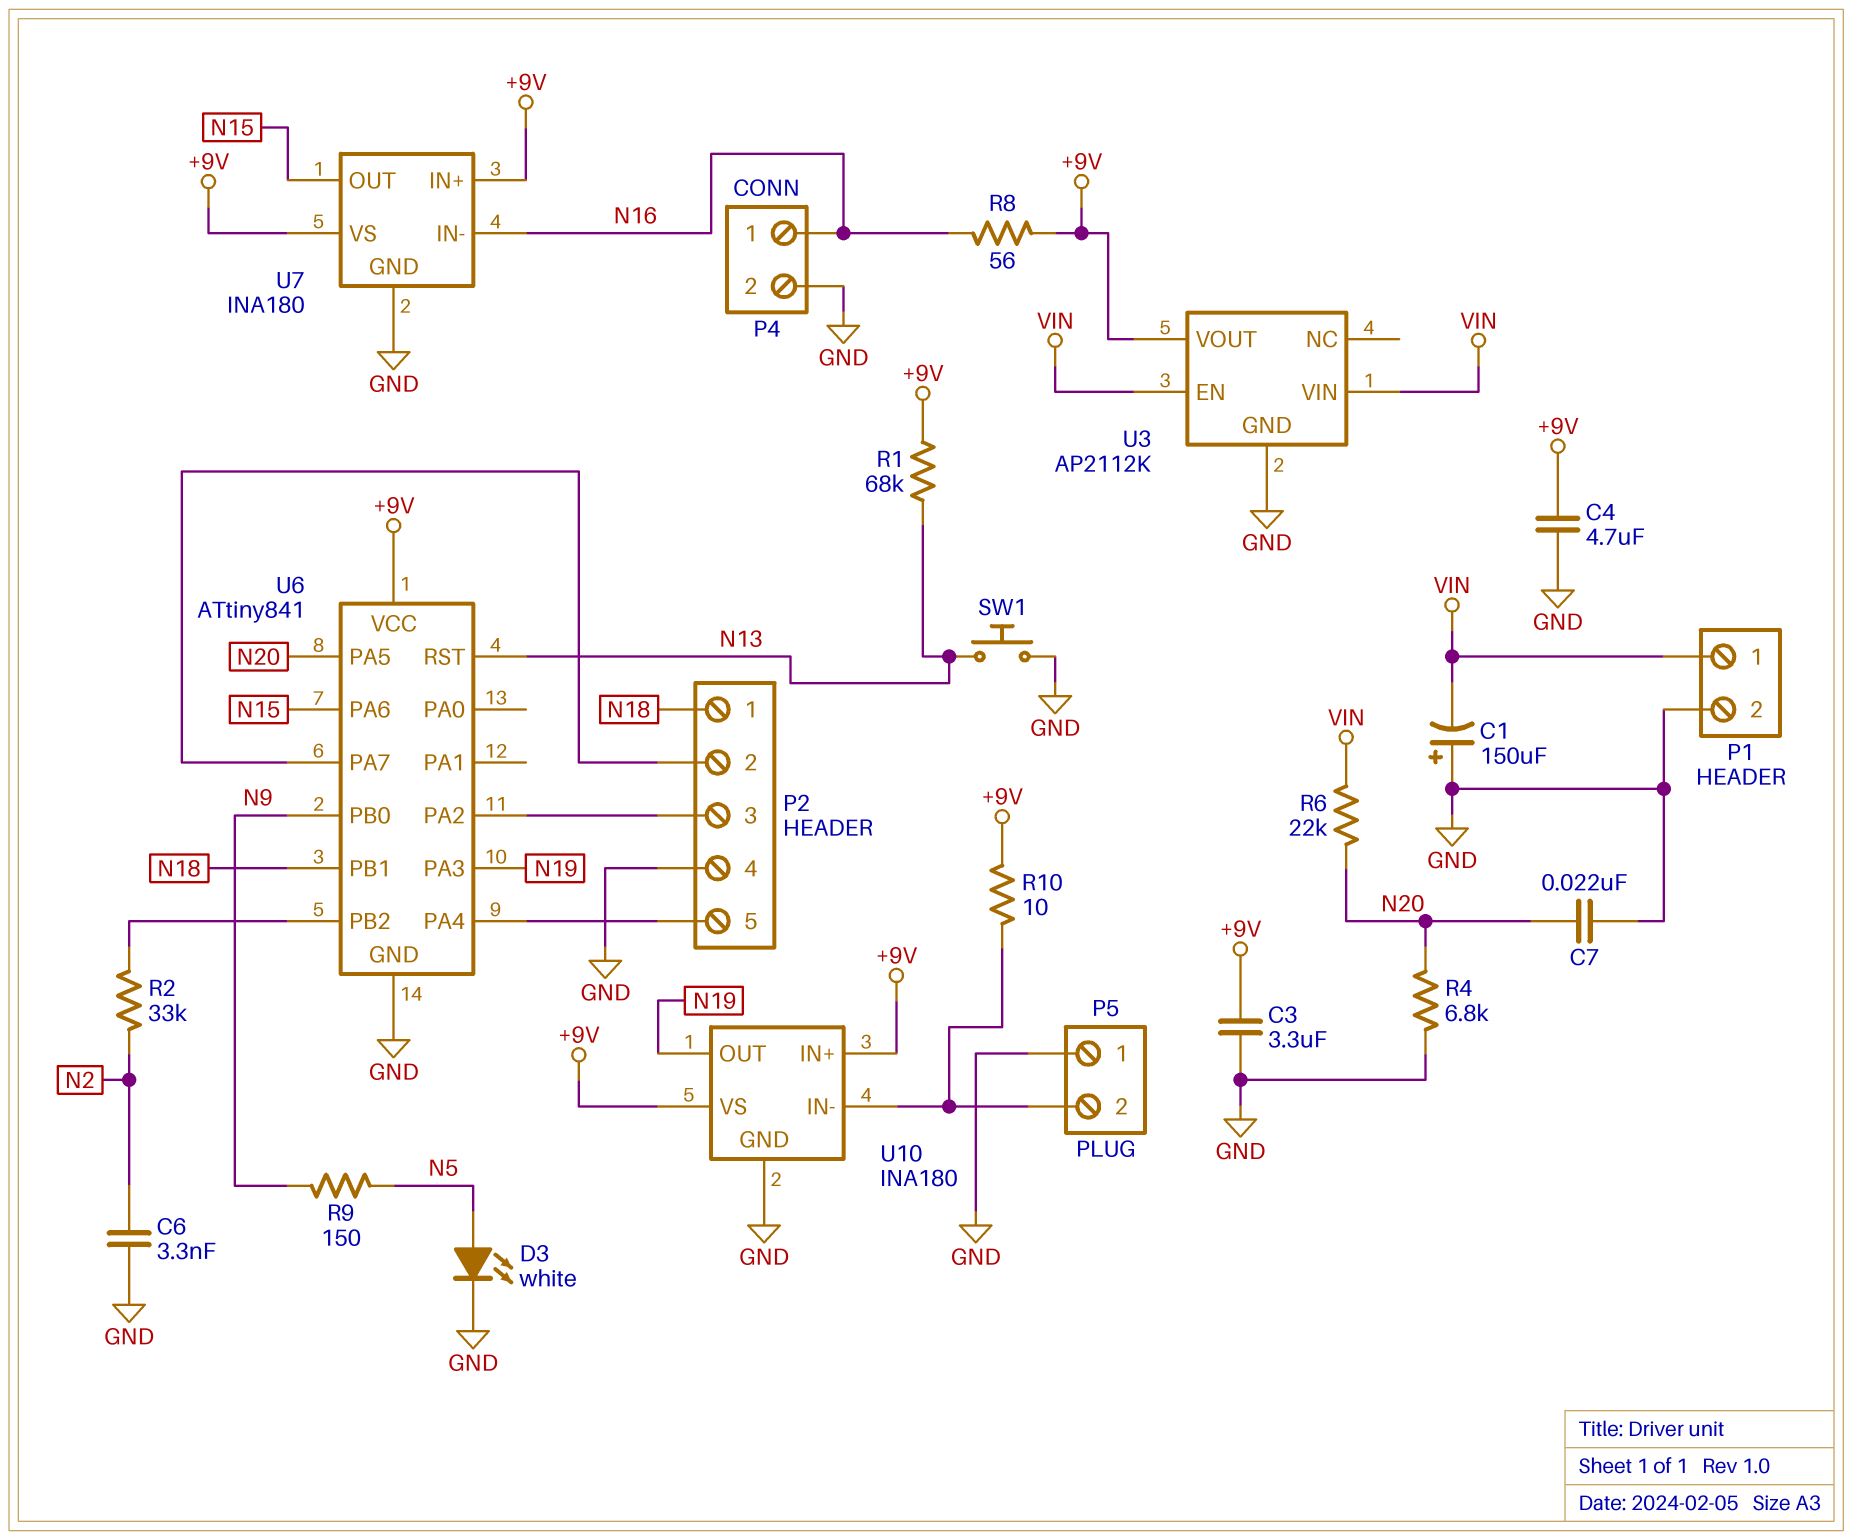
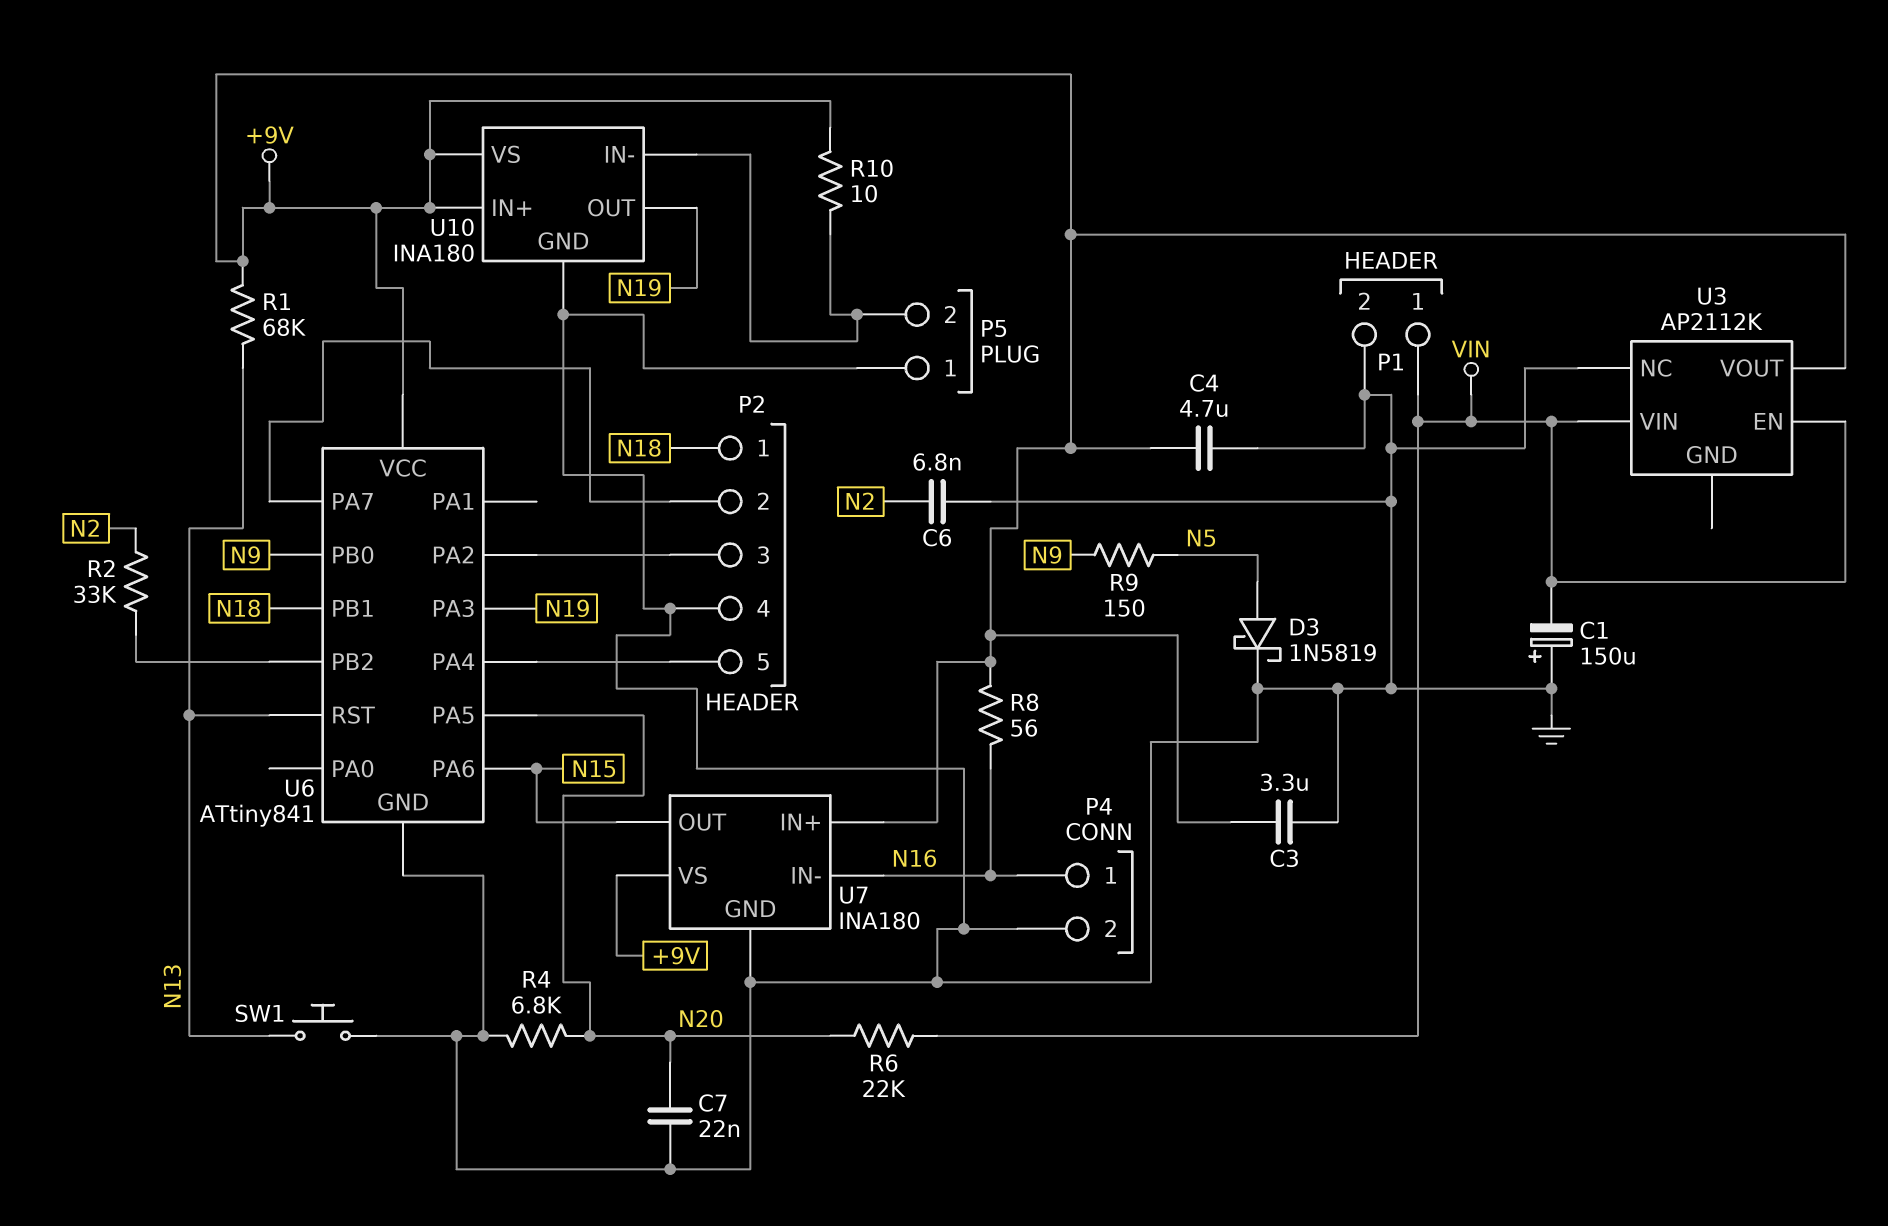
C6: 3.3nF (GND, N2) -> 6.8nF (GND, N2)
D3: LED white (A N5, K GND) -> schottky 1N5819 (A N5, K GND)
U3 pin GND: GND -> none
U3 pin NC: none -> GND

